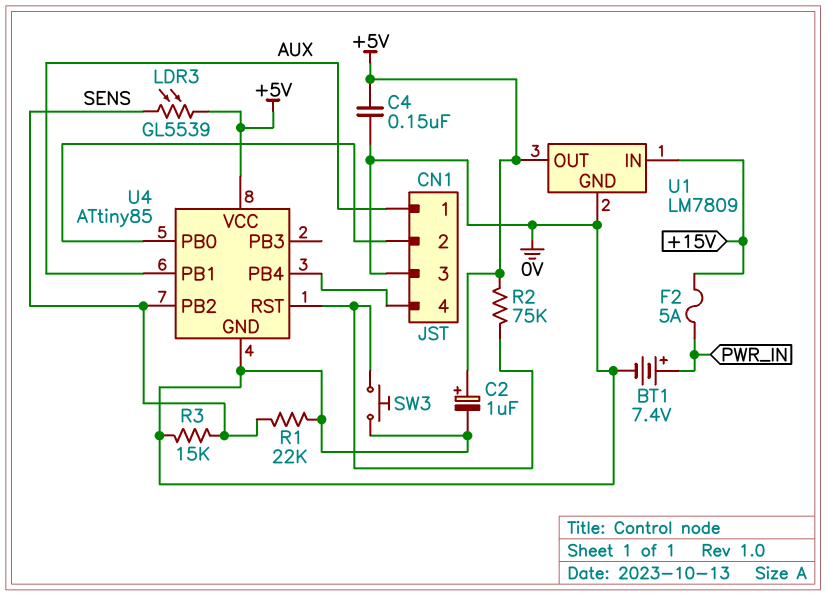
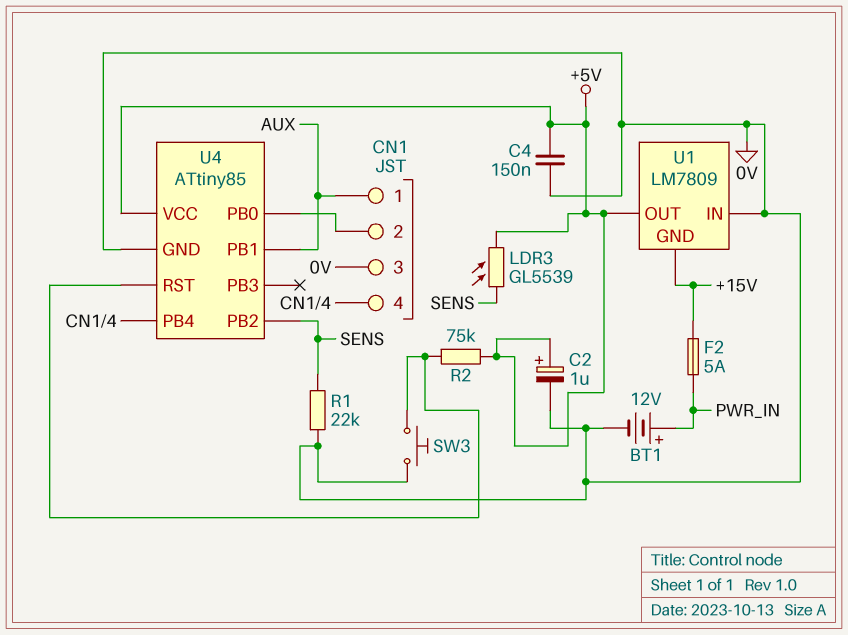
BT1: 7.4V (plus PWR_IN, minus 0V) -> 12V (plus PWR_IN, minus 0V)
R3: 15k (0V, SENS) -> none
U1 pin GND: 0V -> +15V
U1 pin IN: +15V -> 0V

